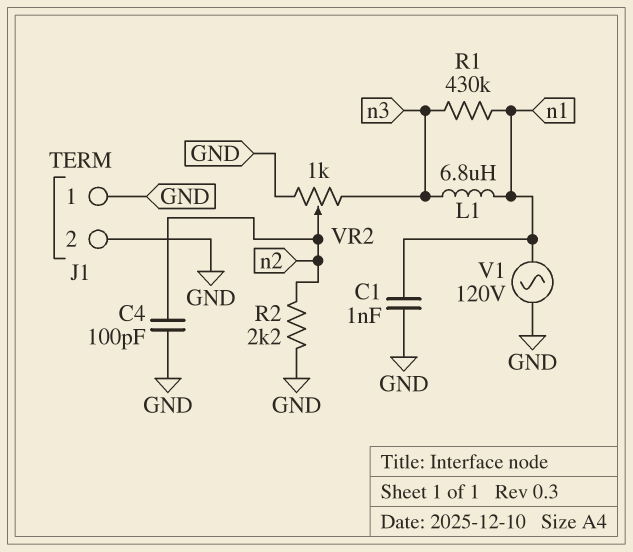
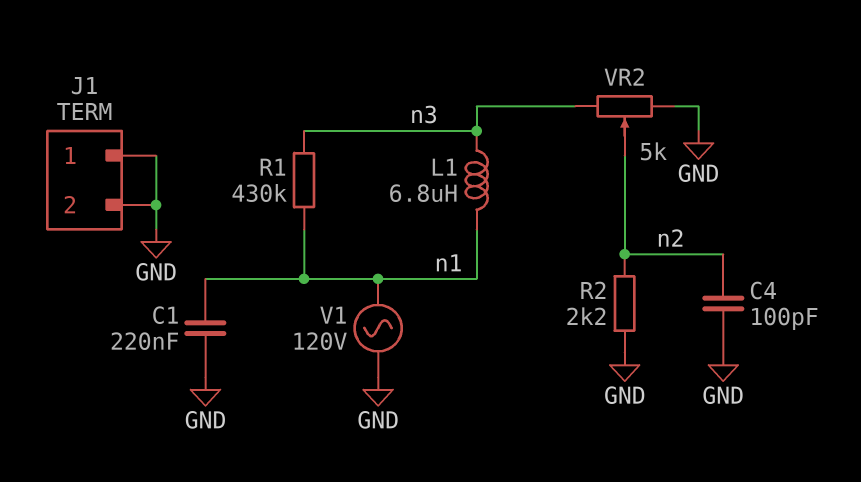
C1: 1nF (GND, n1) -> 220nF (GND, n1)
VR2: 1k (GND, n3, wiper n2) -> 5k (GND, n3, wiper n2)

